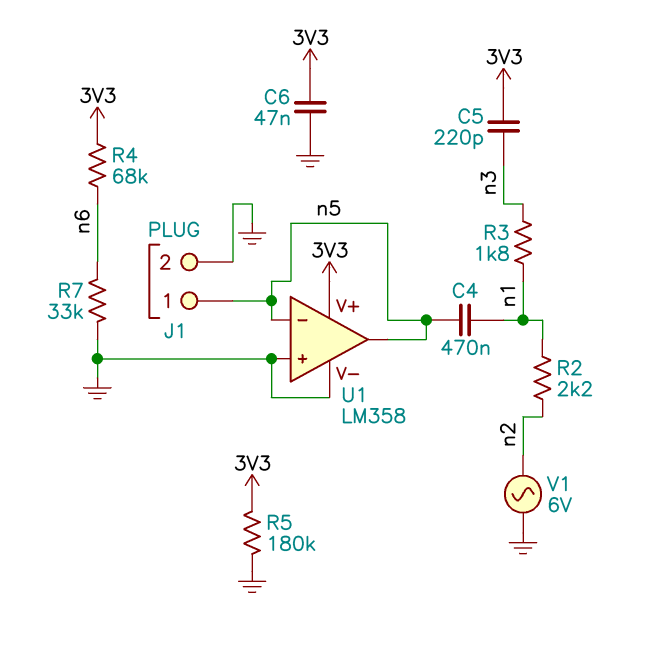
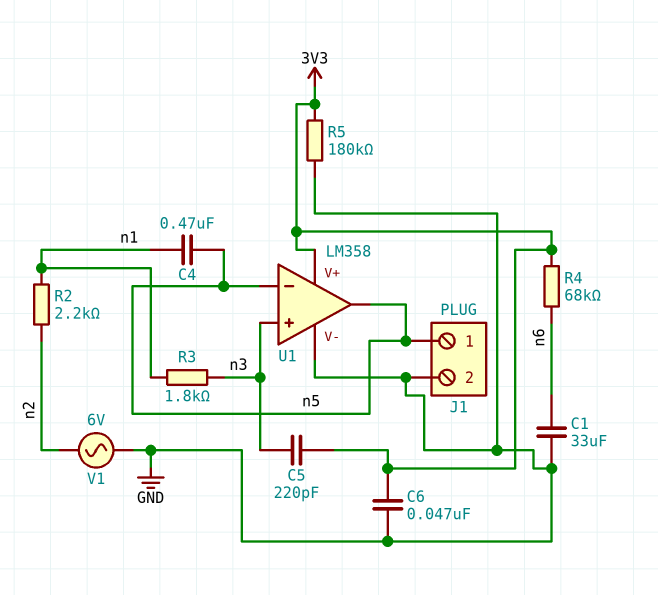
C1: none -> 33uF (GND, n6)
R7: 33k (GND, n6) -> none
U1 pin in+: GND -> n3

